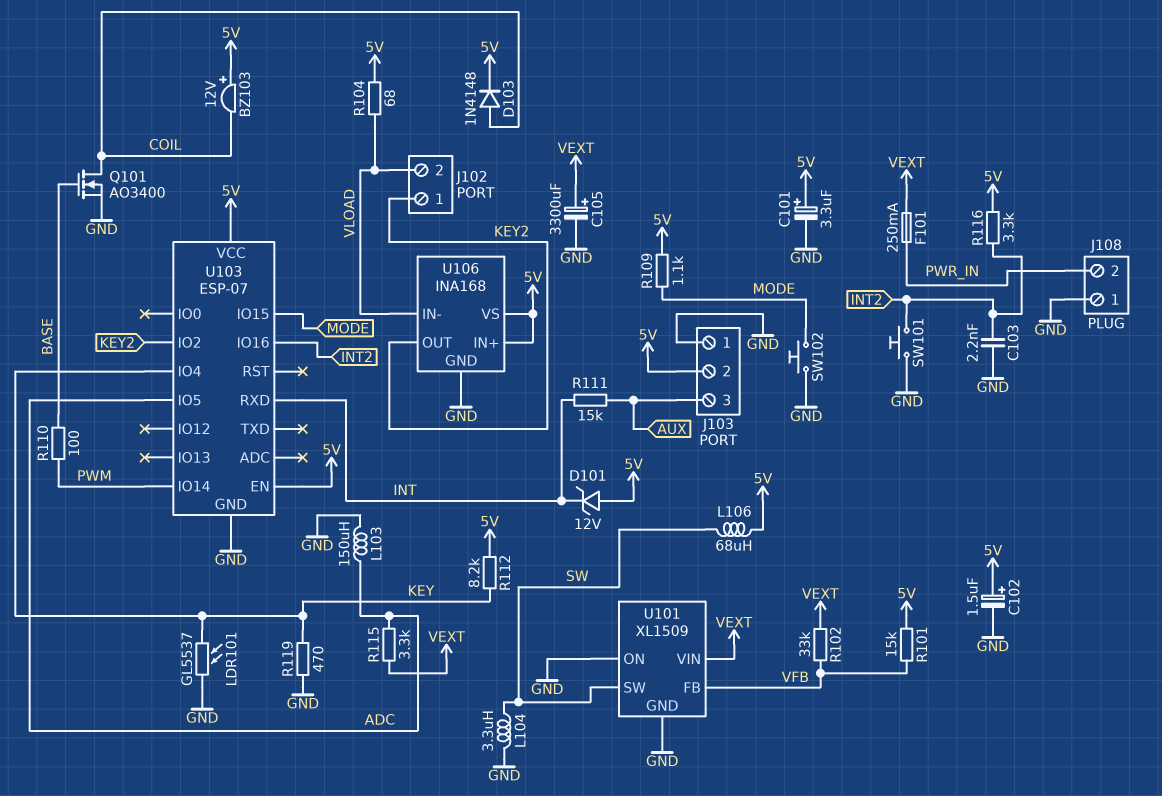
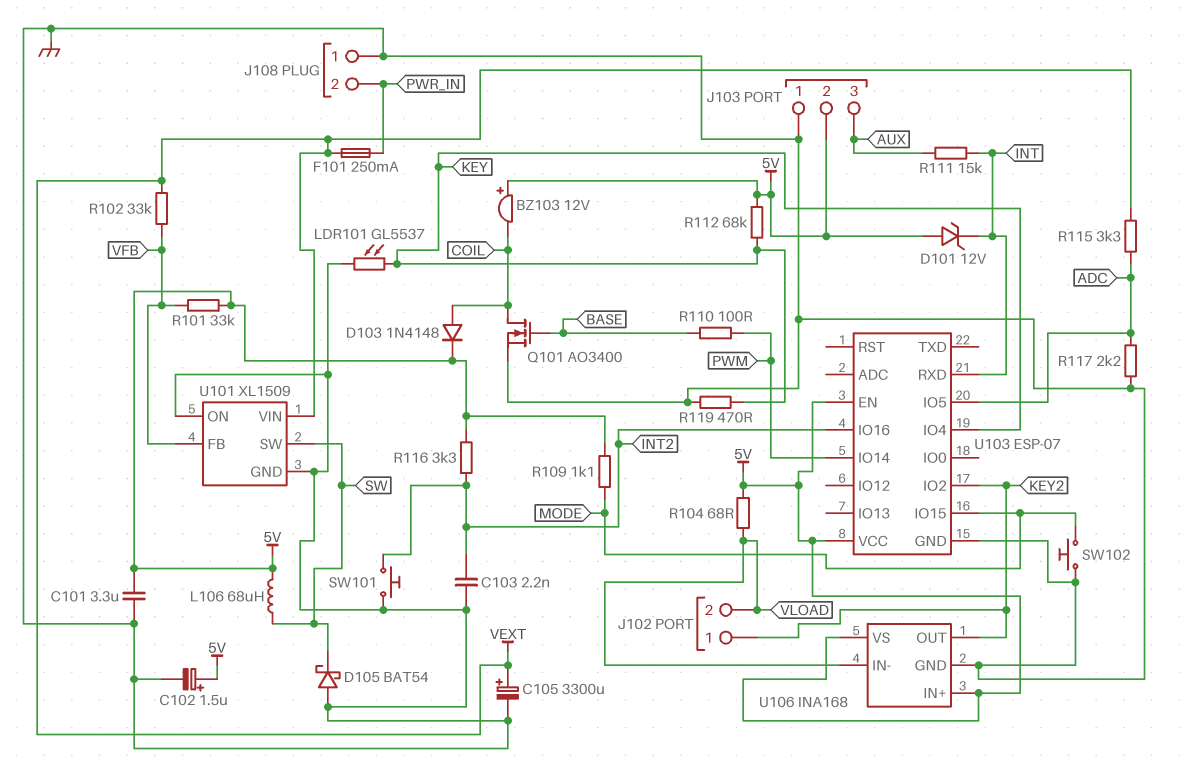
C101: 3.3uF (plus 5V, minus GND) -> 3.3uF (5V, GND)
D105: none -> schottky BAT54 (A GND, K SW)
L103: 150uH (ADC, GND) -> none
L104: 3.3uH (GND, SW) -> none
R101: 15k (5V, VFB) -> 33k (5V, VFB)
R112: 8.2k (5V, KEY) -> 68k (5V, KEY)
R117: none -> 2.2k (ADC, GND)

